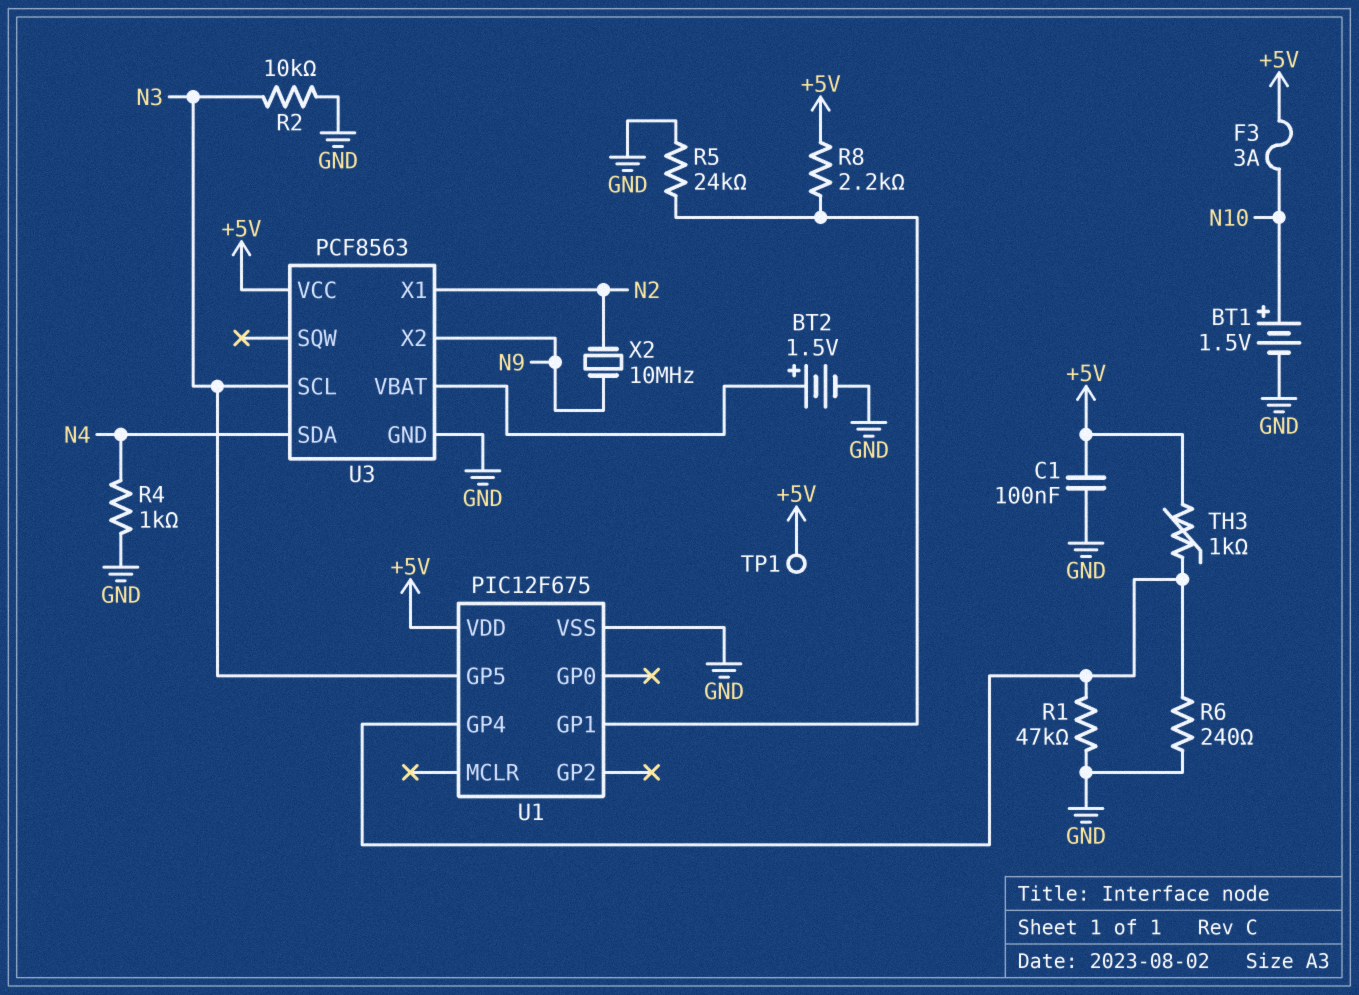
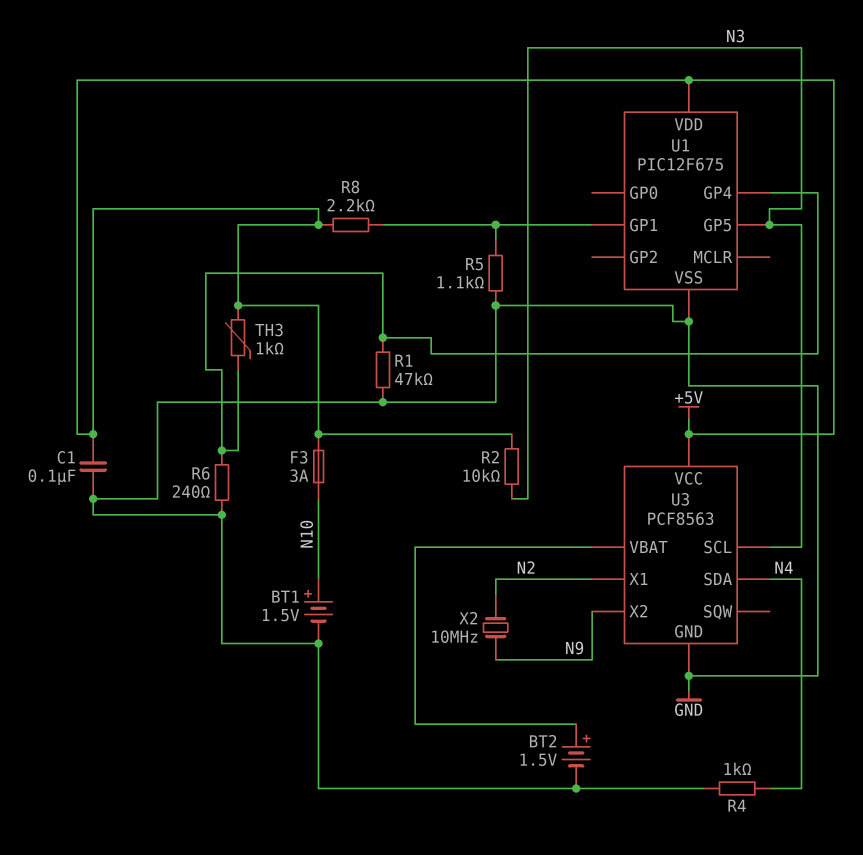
R2: 10k (GND, N3) -> 10k (+5V, N3)
R5: 24k (GND, U1/GP1) -> 1.1k (GND, U1/GP1)
TP1: test point (+5V) -> none

